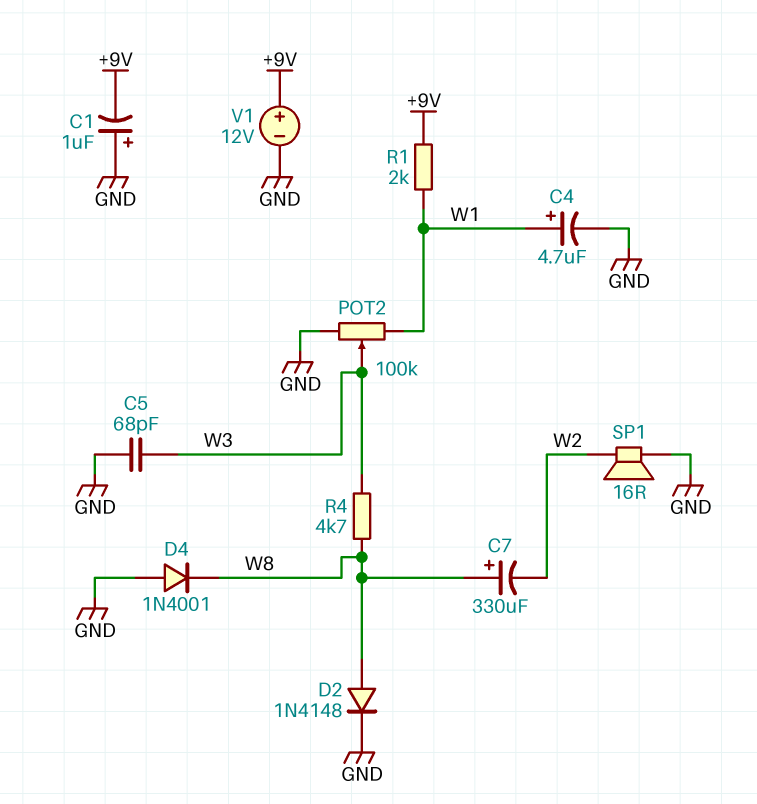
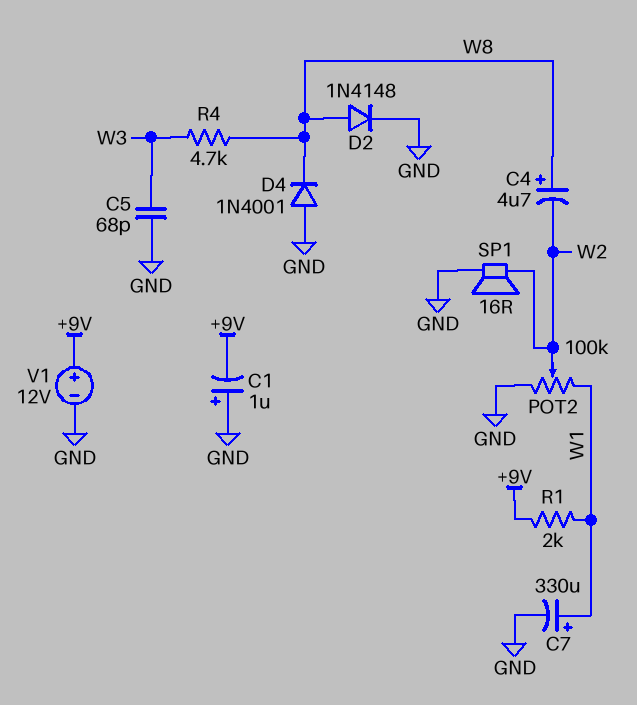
C4: 4.7uF (plus W1, minus GND) -> 4.7uF (plus W8, minus W2)
C7: 330uF (plus W8, minus W2) -> 330uF (plus W1, minus GND)
POT2: 100k (GND, W1, wiper W3) -> 100k (GND, W1, wiper W2)

